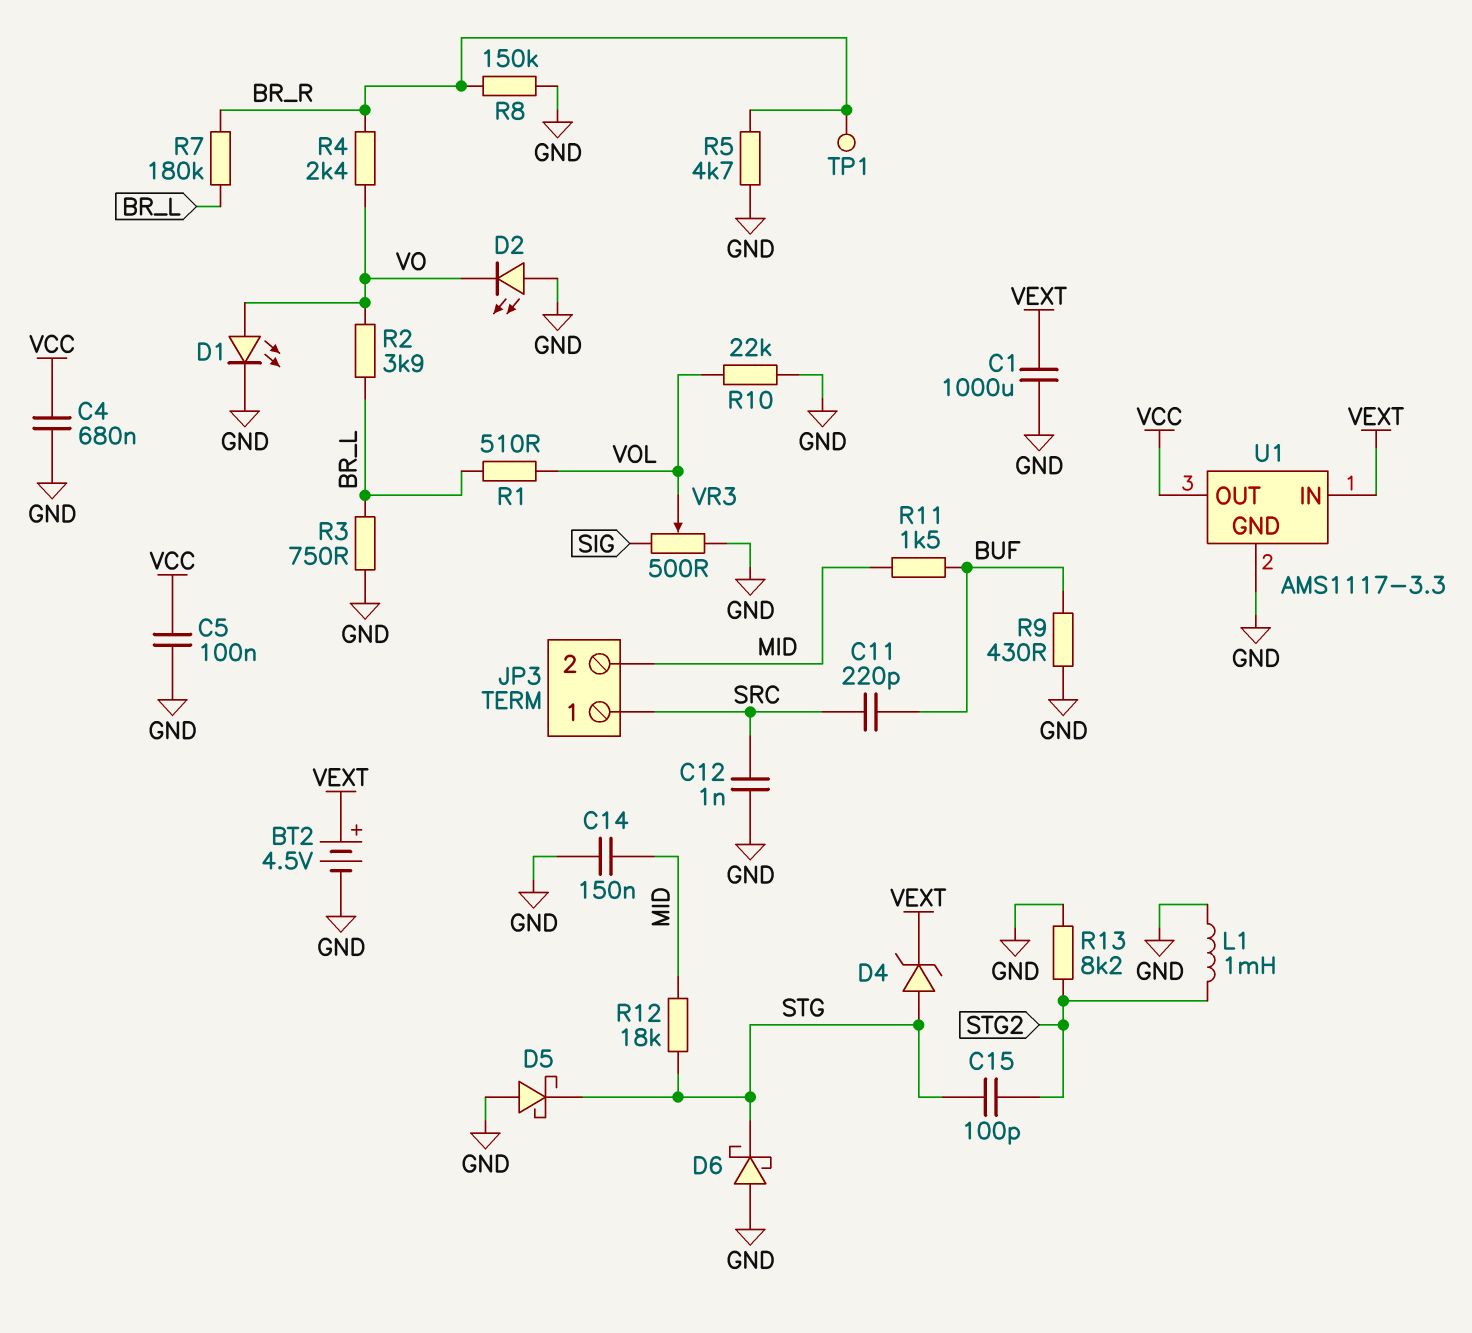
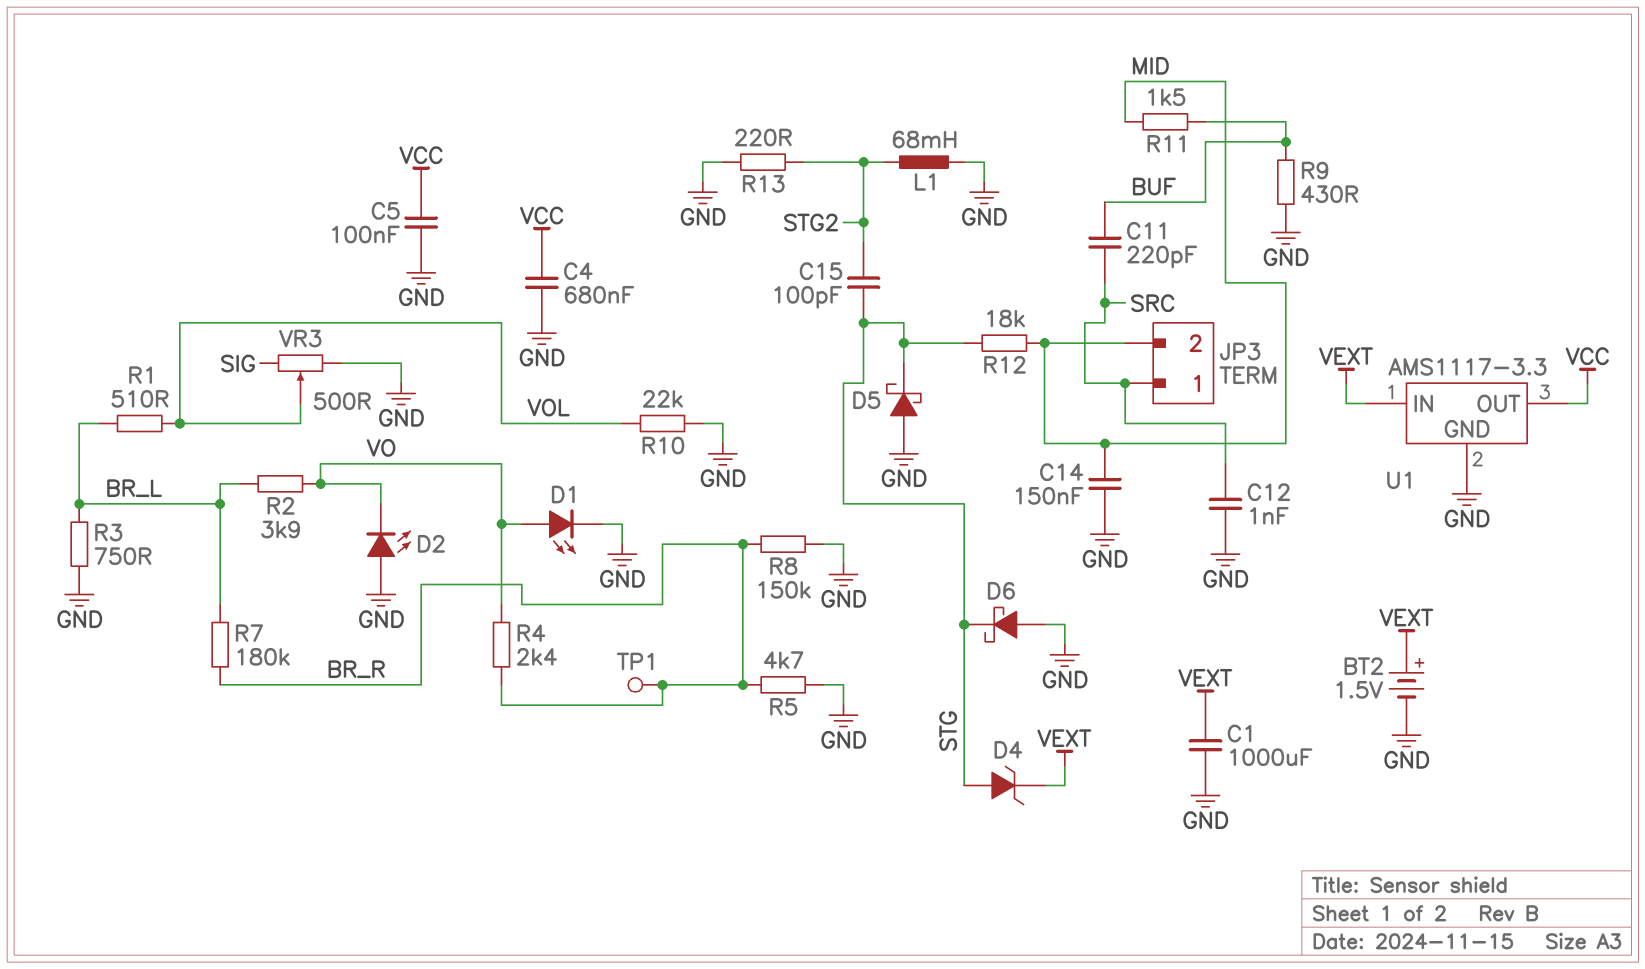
BT2: 4.5V (plus VEXT, minus GND) -> 1.5V (plus VEXT, minus GND)
L1: 1mH (GND, STG2) -> 68mH (GND, STG2)
R13: 8.2k (GND, STG2) -> 220 (GND, STG2)

